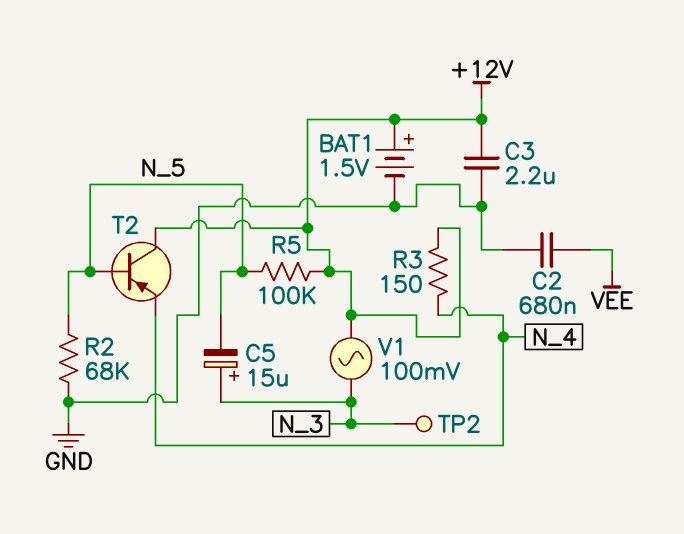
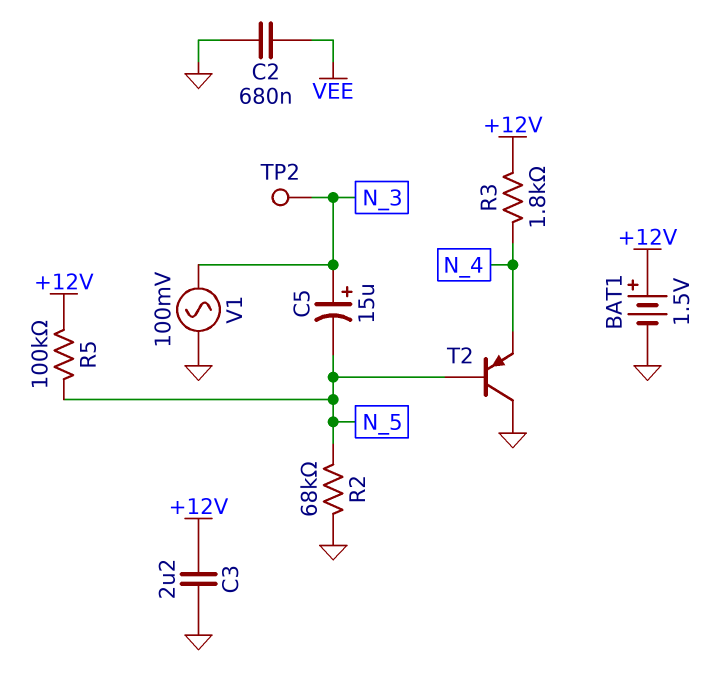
R3: 150 (+12V, N_4) -> 1.8k (+12V, N_4)
T2: PNP (B N_5, C +12V, E N_4) -> PNP (B N_5, C GND, E N_4)
V1: AC 100mV (+12V, N_3) -> AC 100mV (GND, N_3)

